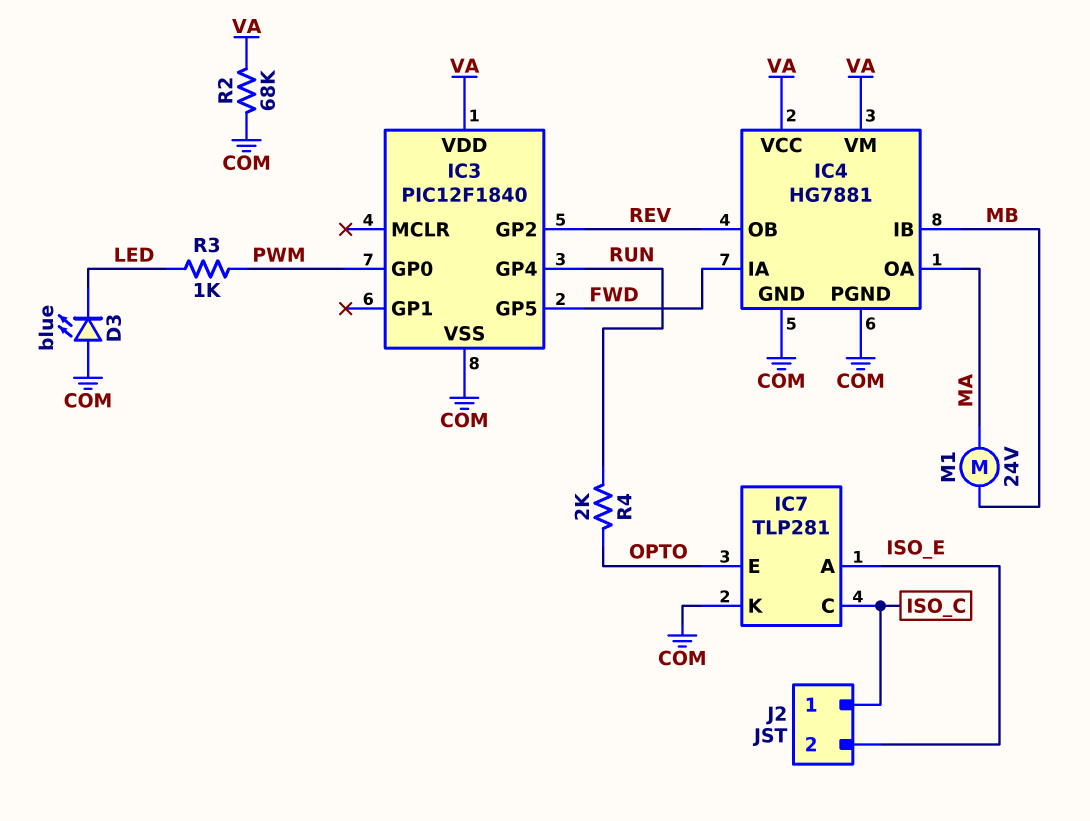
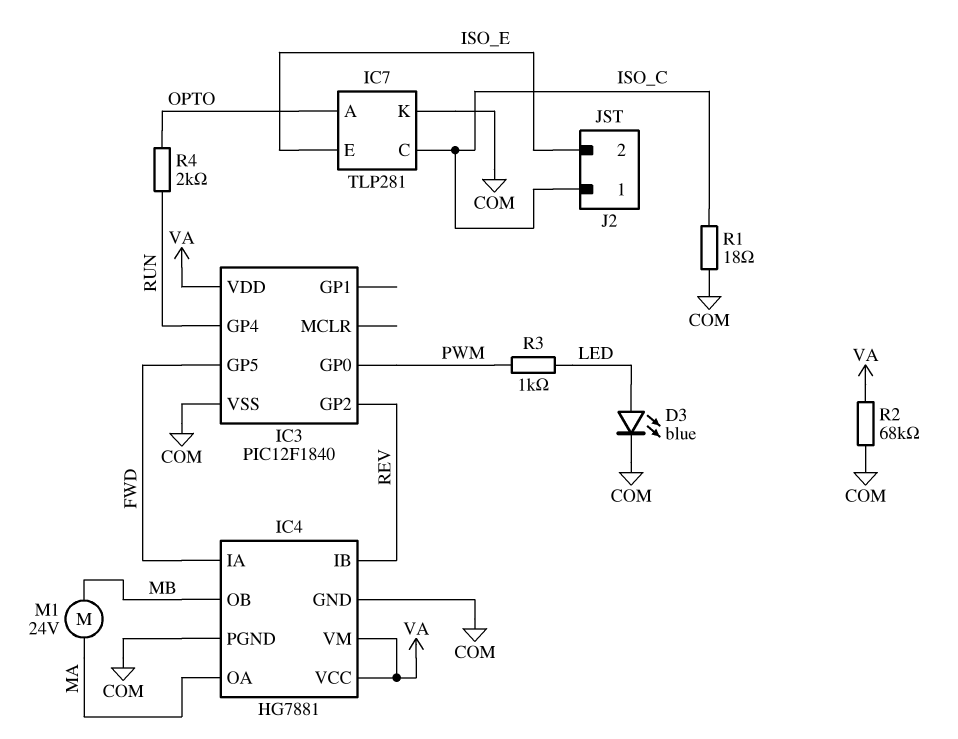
D3: LED blue (A COM, K LED) -> LED blue (A LED, K COM)
IC4 pin IB: MB -> REV
IC4 pin OB: REV -> MB
IC7 pin A: ISO_E -> OPTO
IC7 pin E: OPTO -> ISO_E
R1: none -> 18 (COM, ISO_C)

